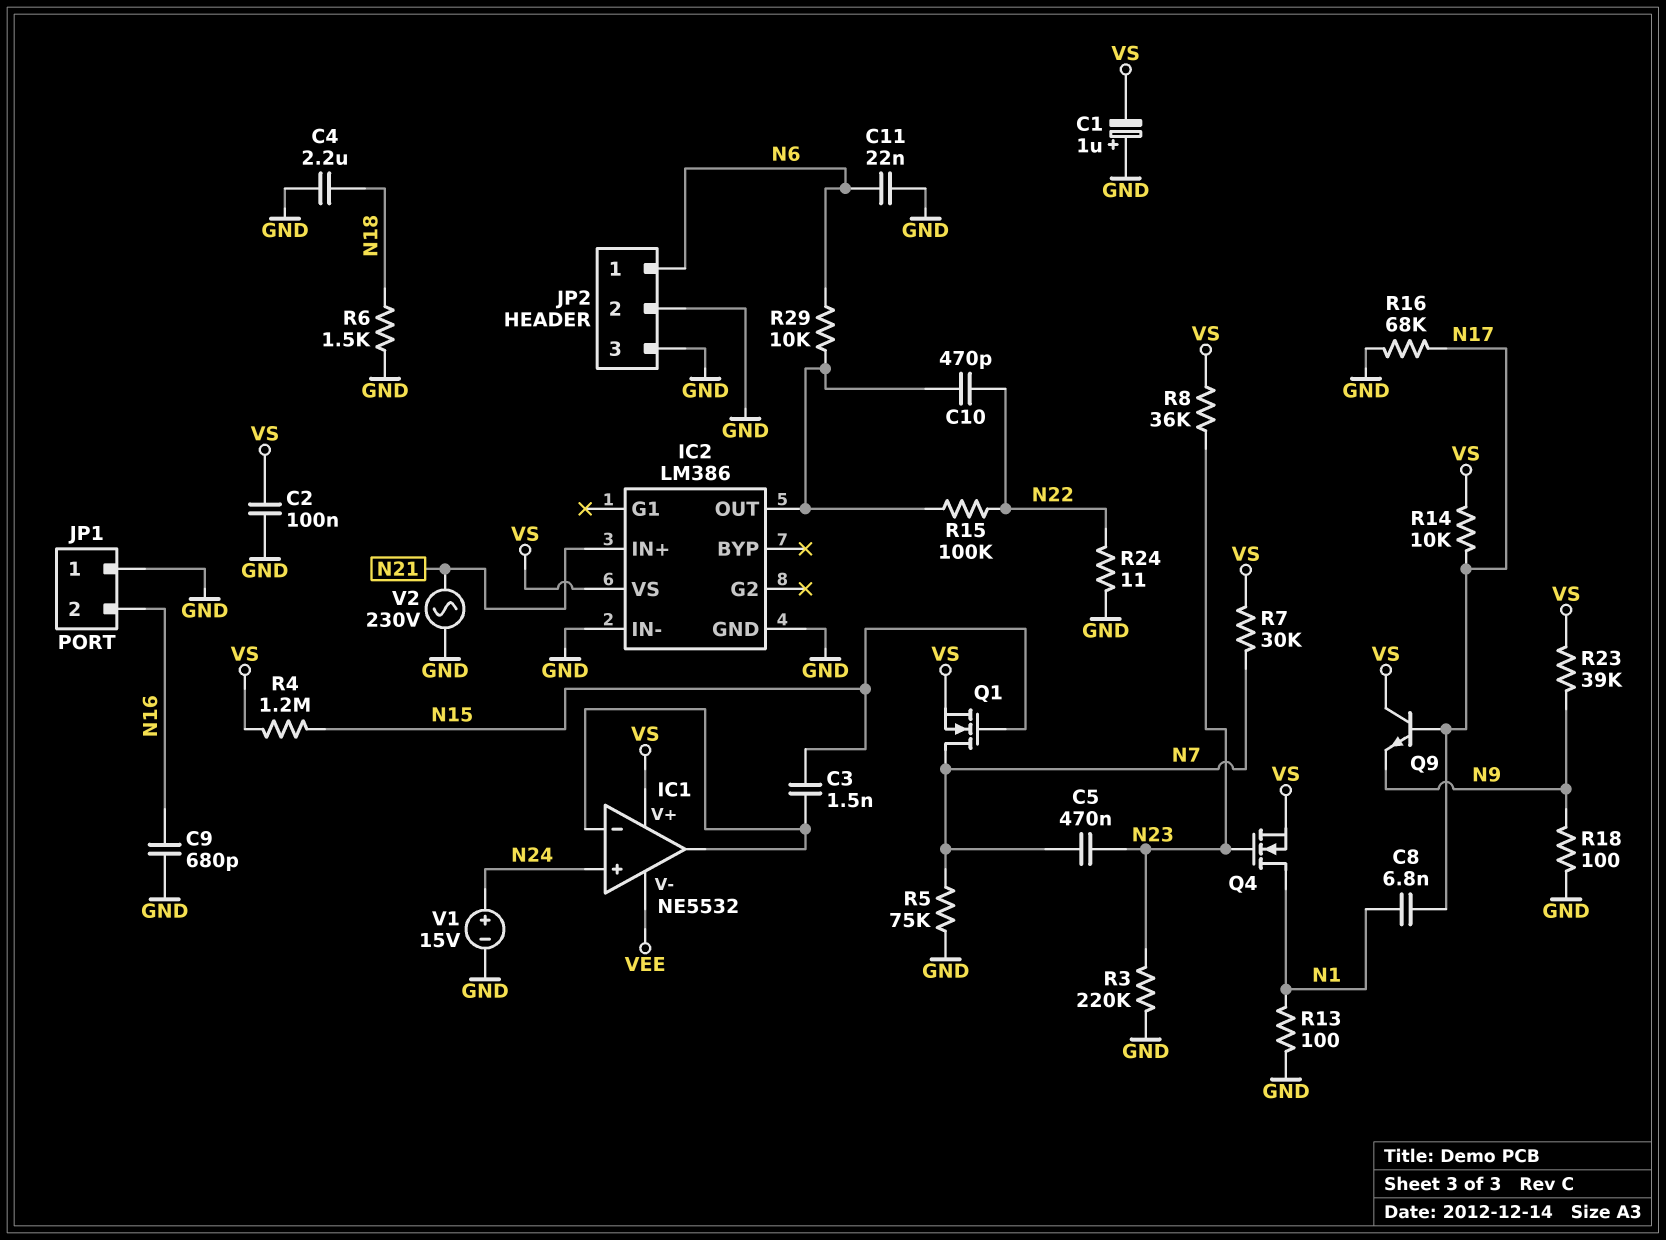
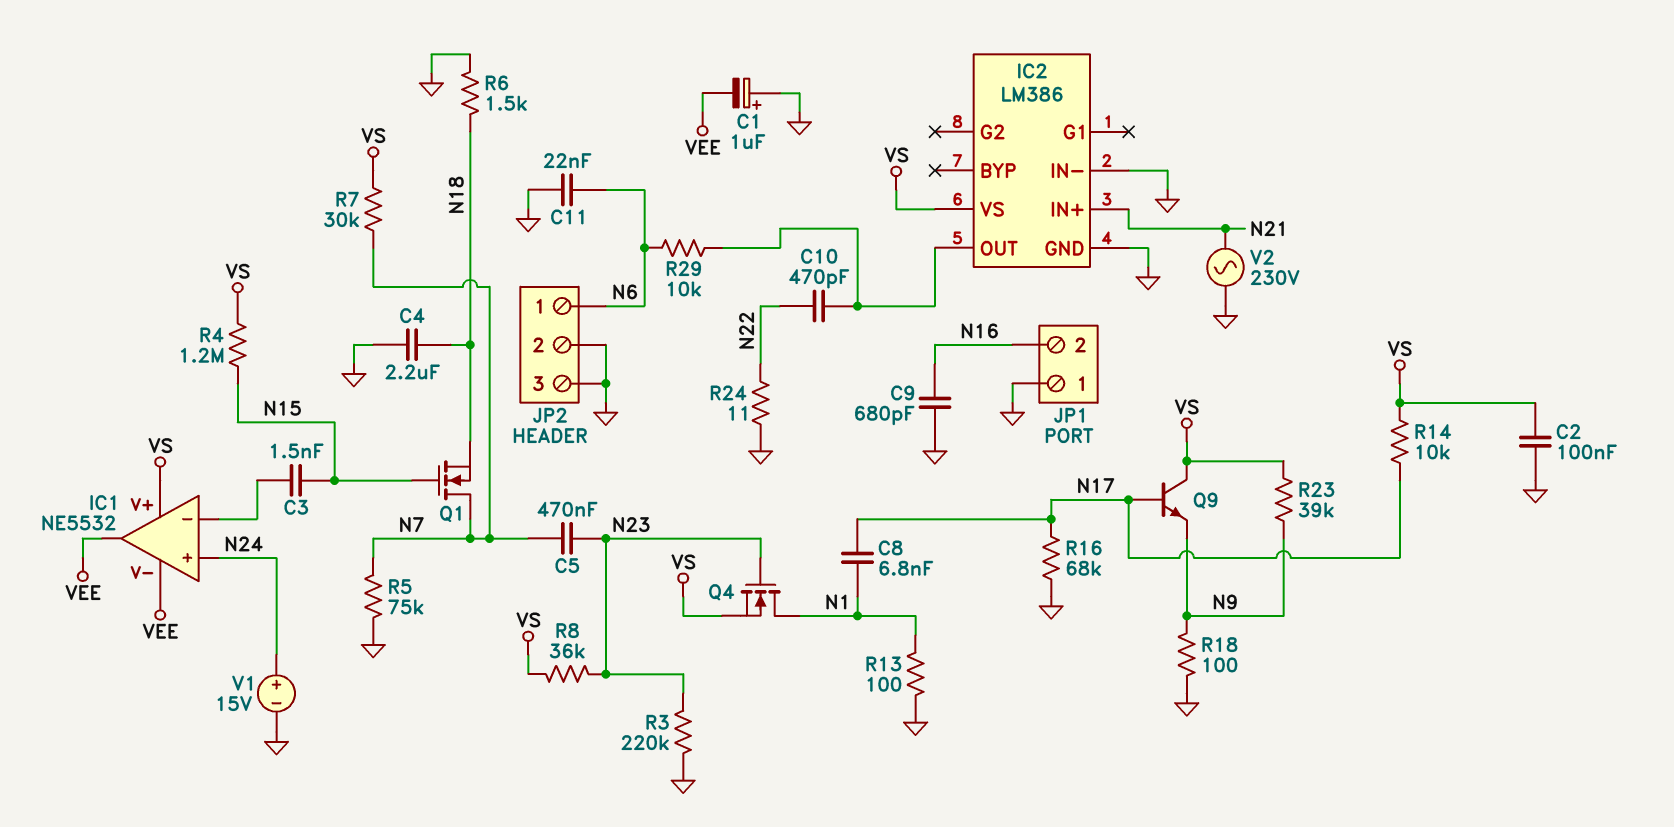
C1: 1uF (plus GND, minus VS) -> 1uF (plus GND, minus VEE)
IC1 pin out: IC1/in- -> VEE
Q1: NMOS (G N15, D N7, S VS) -> NMOS (G N15, D N7, S N18)
R15: 100k (IC2/OUT, N22) -> none

